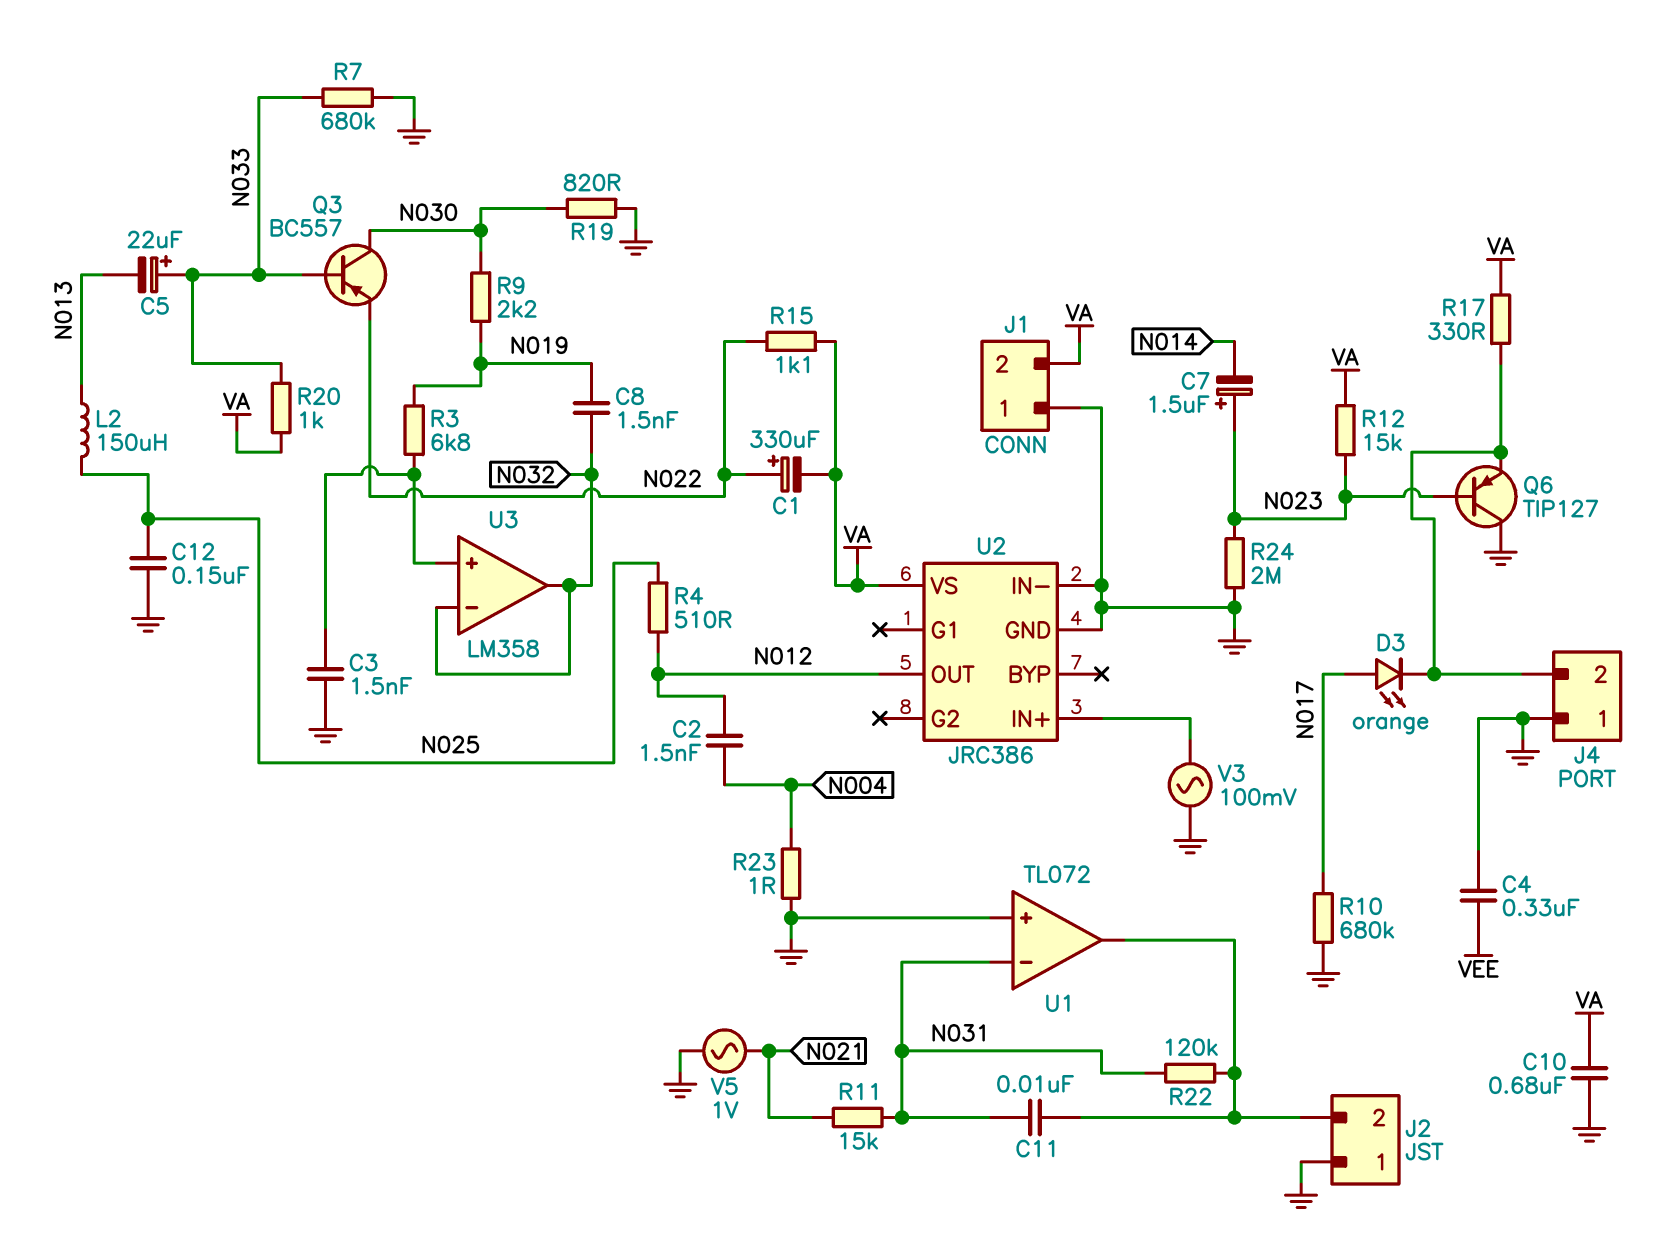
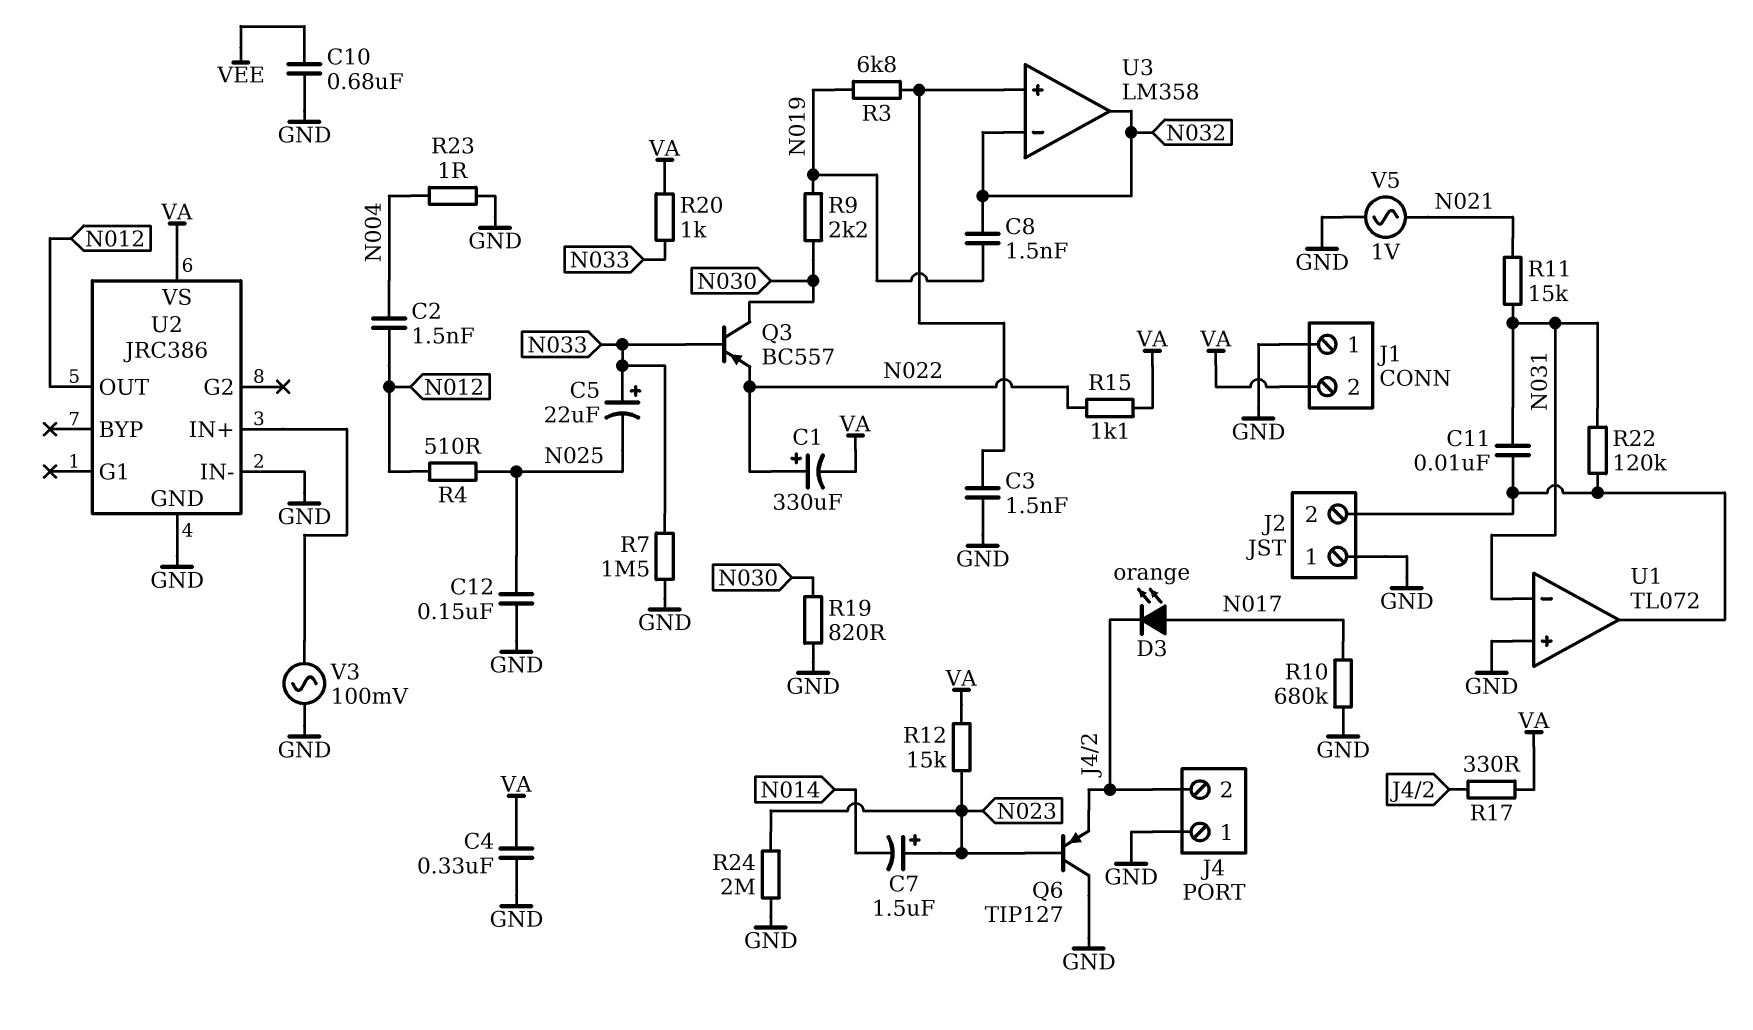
C4: 330nF (GND, VEE) -> 330nF (GND, VA)
C5: 22uF (plus N033, minus N013) -> 22uF (plus N033, minus N025)
C10: 680nF (GND, VA) -> 680nF (GND, VEE)
L2: 150uH (N013, N025) -> none
R7: 680k (GND, N033) -> 1.5M (GND, N033)

